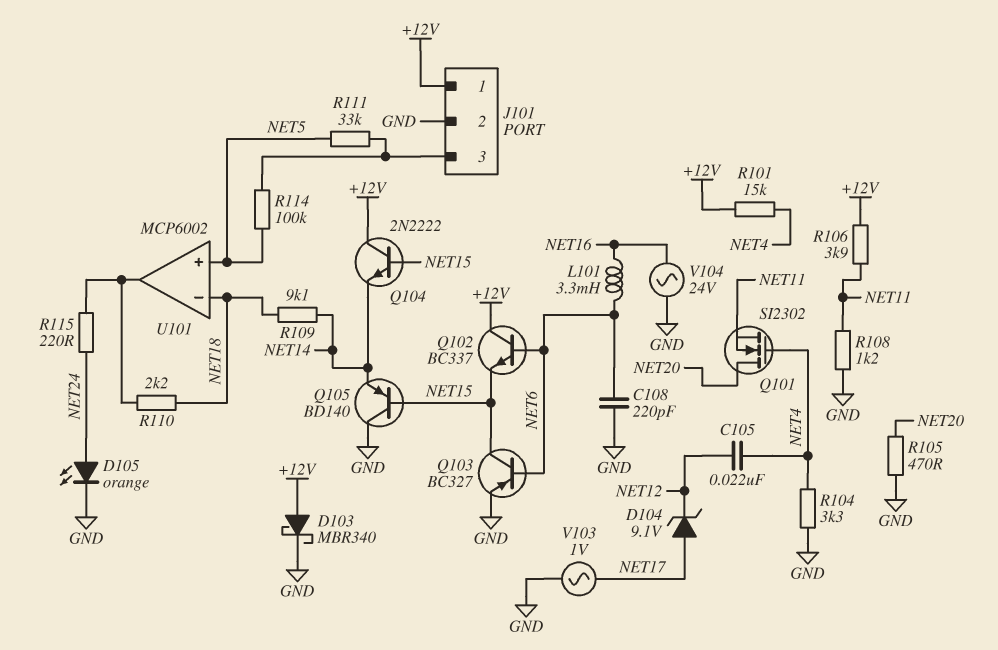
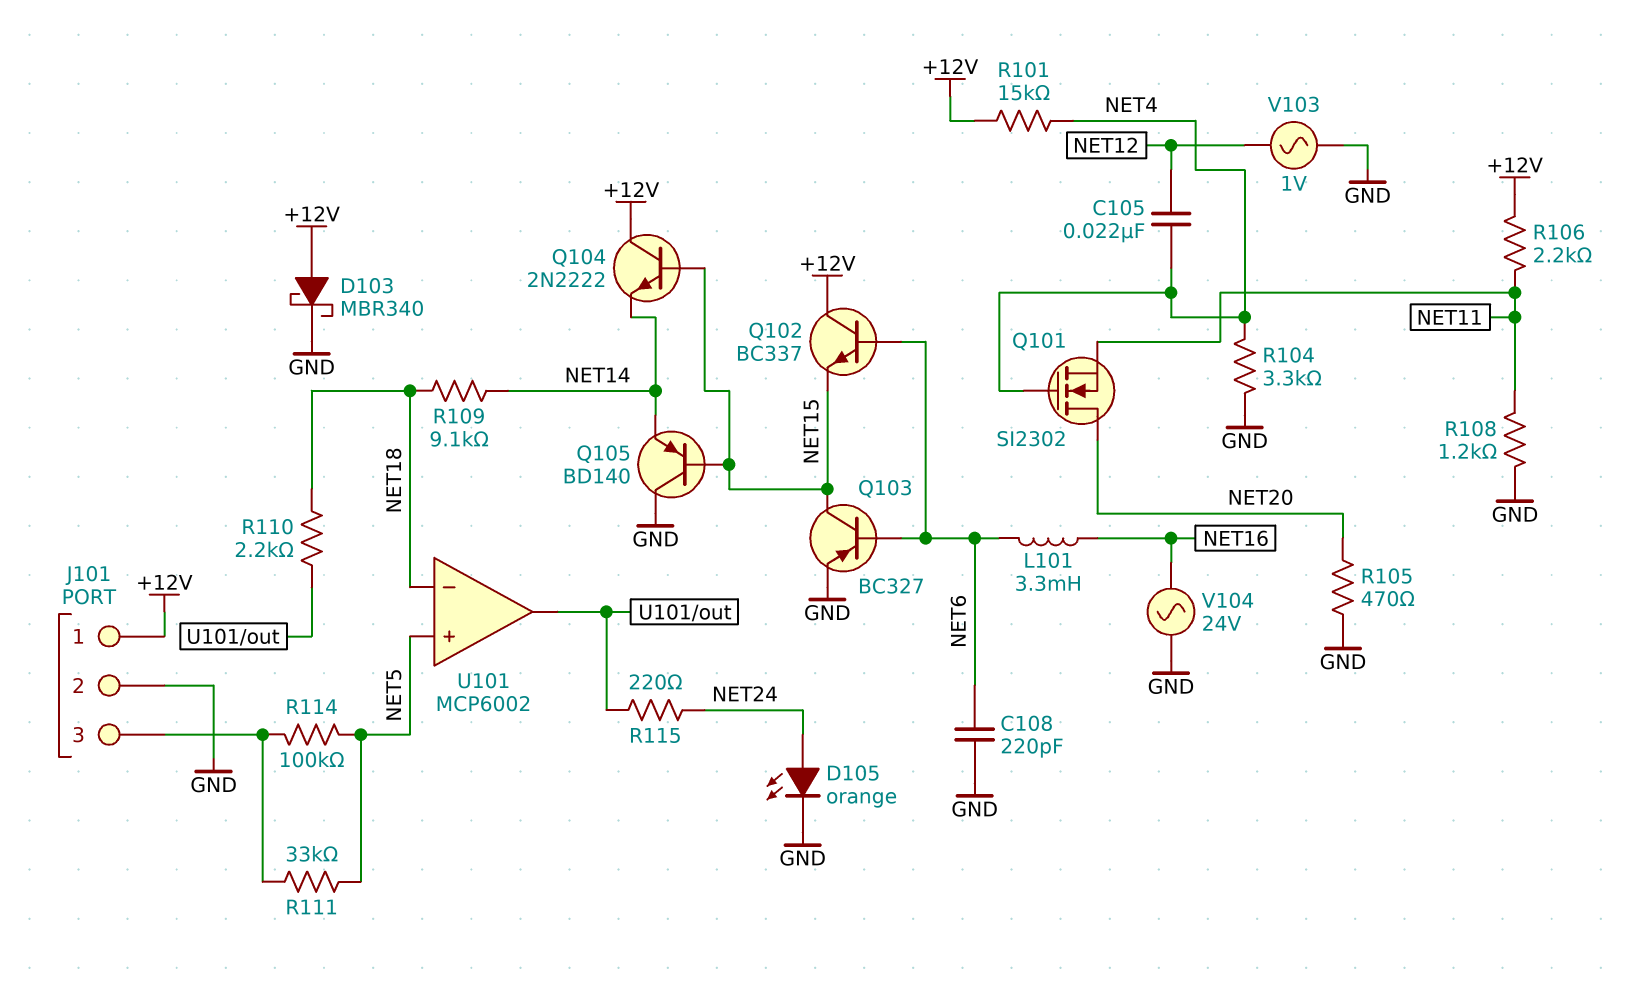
D104: zener 9.1V (A NET17, K NET12) -> none
R106: 3.9k (+12V, NET11) -> 2.2k (+12V, NET11)
V103: AC 1V (GND, NET17) -> AC 1V (GND, NET12)

